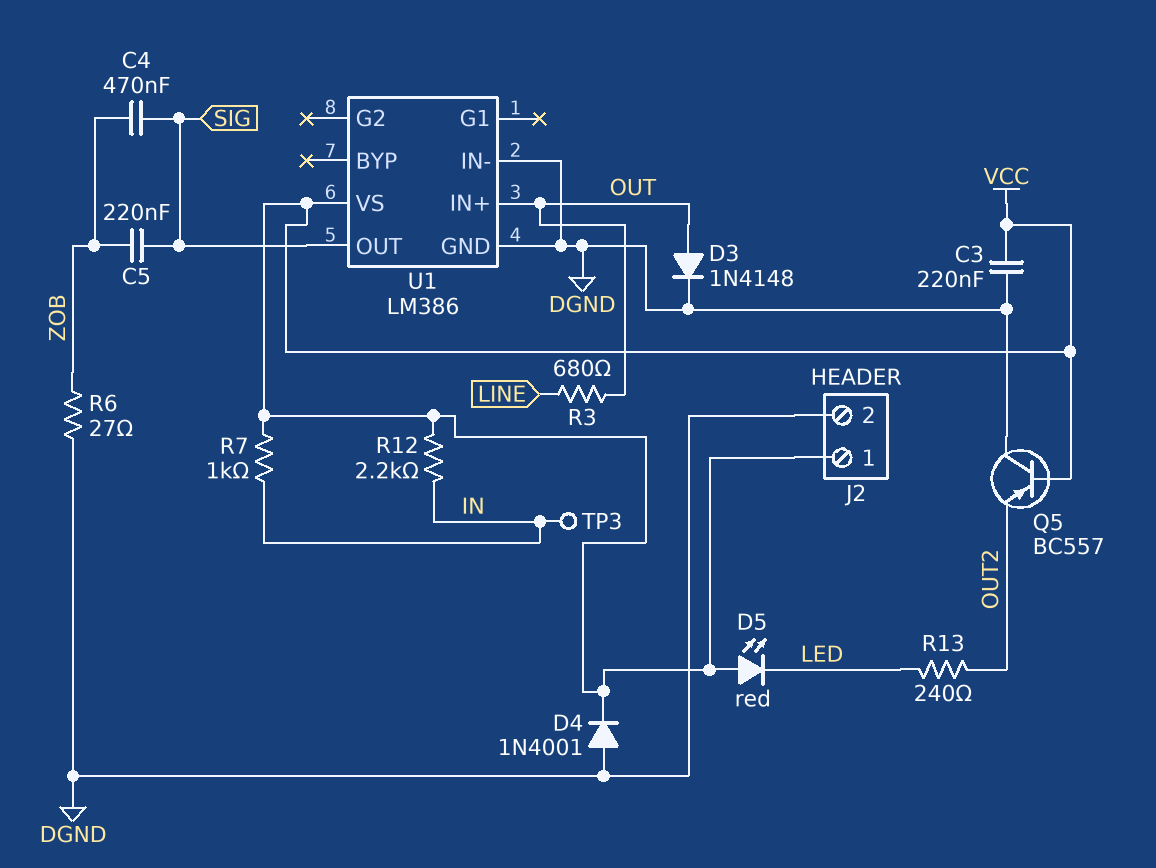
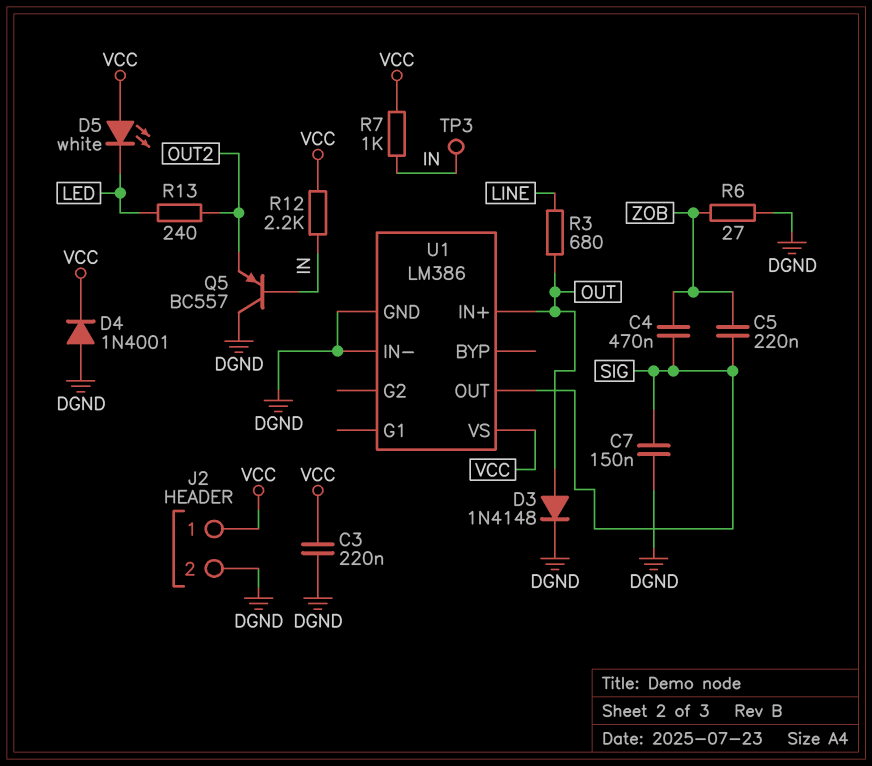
C7: none -> 150nF (DGND, SIG)
D5: LED red (A VCC, K LED) -> LED white (A VCC, K LED)
Q5: PNP BC557 (B VCC, C DGND, E OUT2) -> PNP BC557 (B IN, C DGND, E OUT2)

